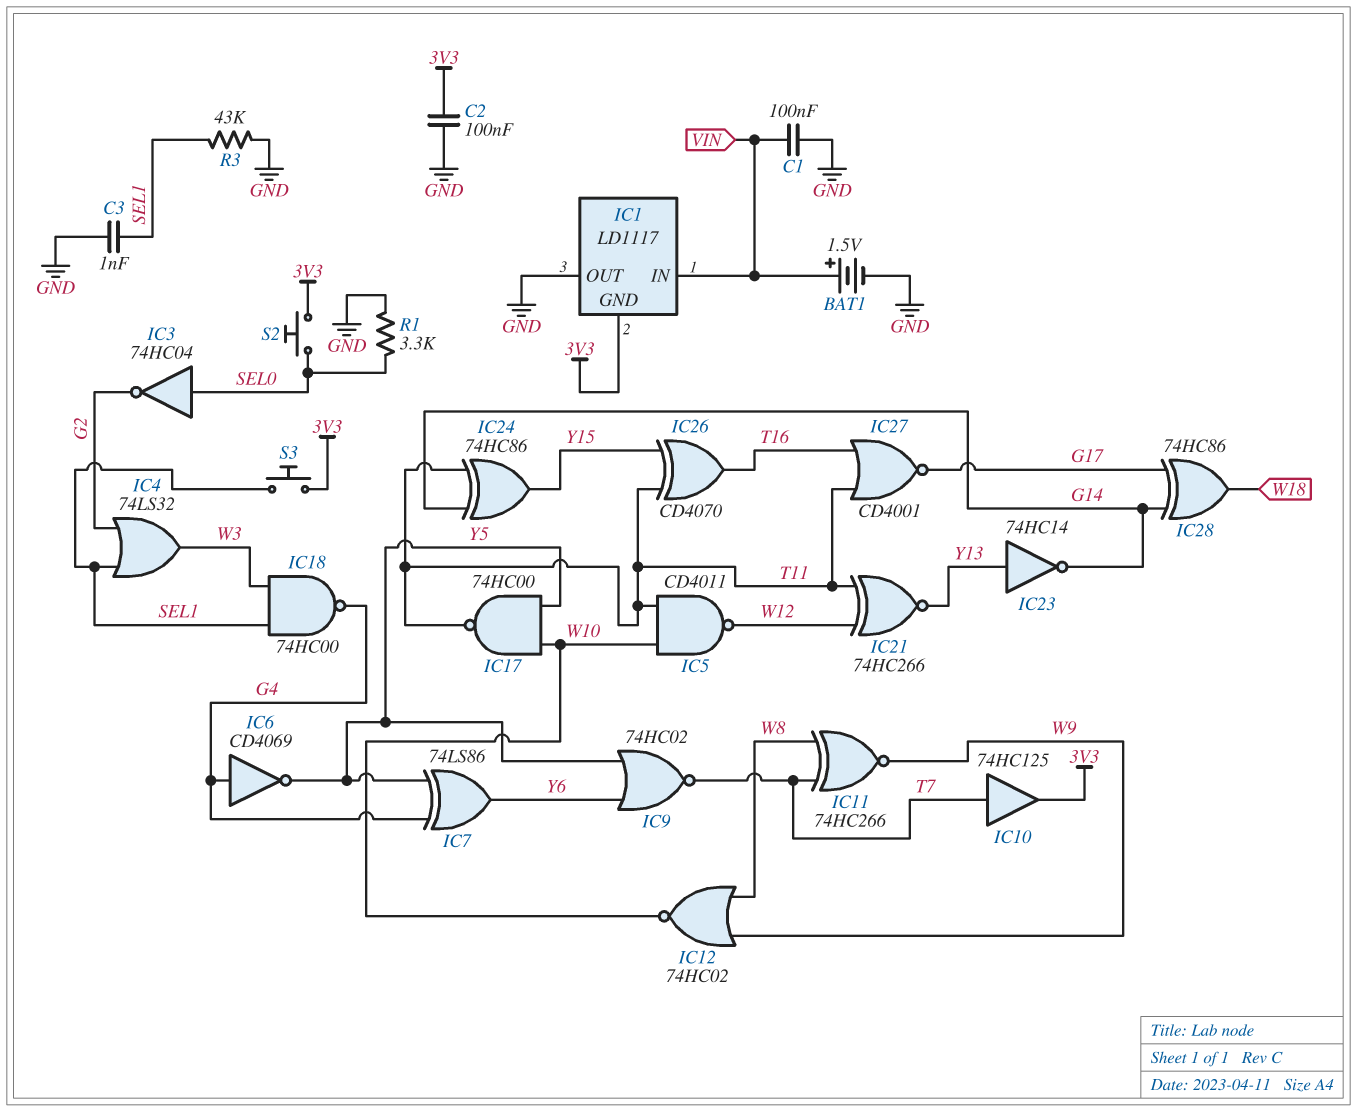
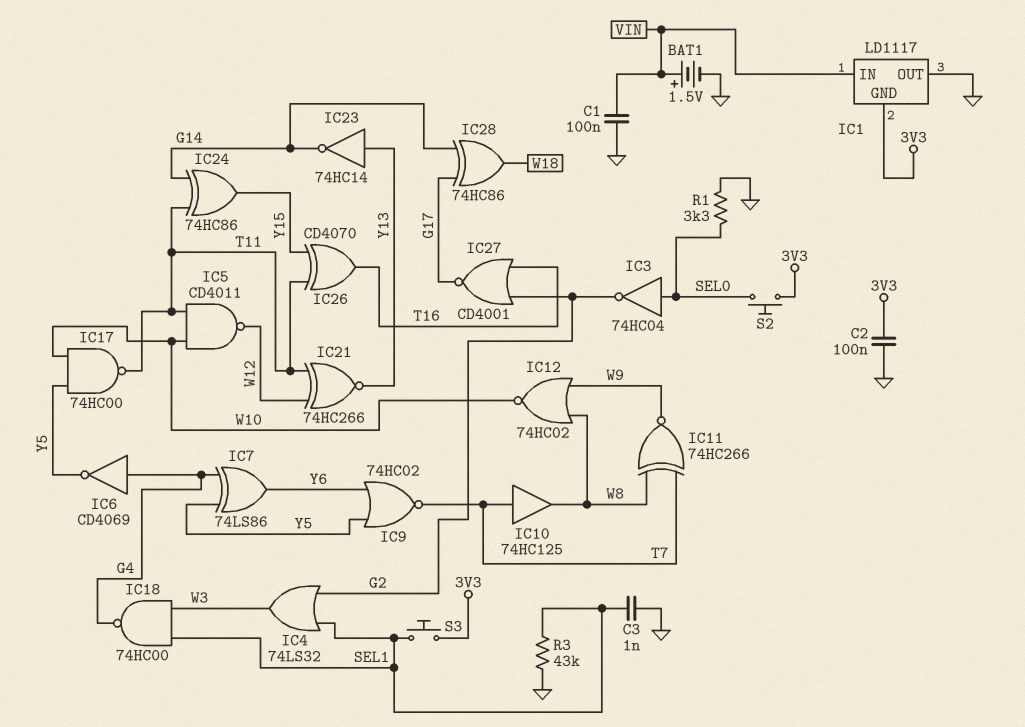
IC10: buffer 74HC125 (in T7, out 3V3) -> buffer 74HC125 (in T7, out W8)
IC27: NOR CD4001 (in T11, in T16, out G17) -> NOR CD4001 (in G2, in T16, out G17)

